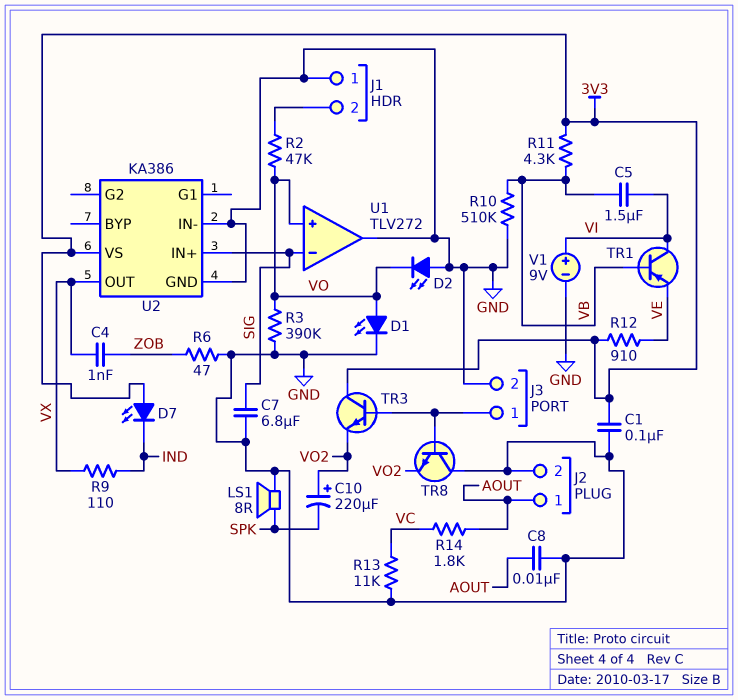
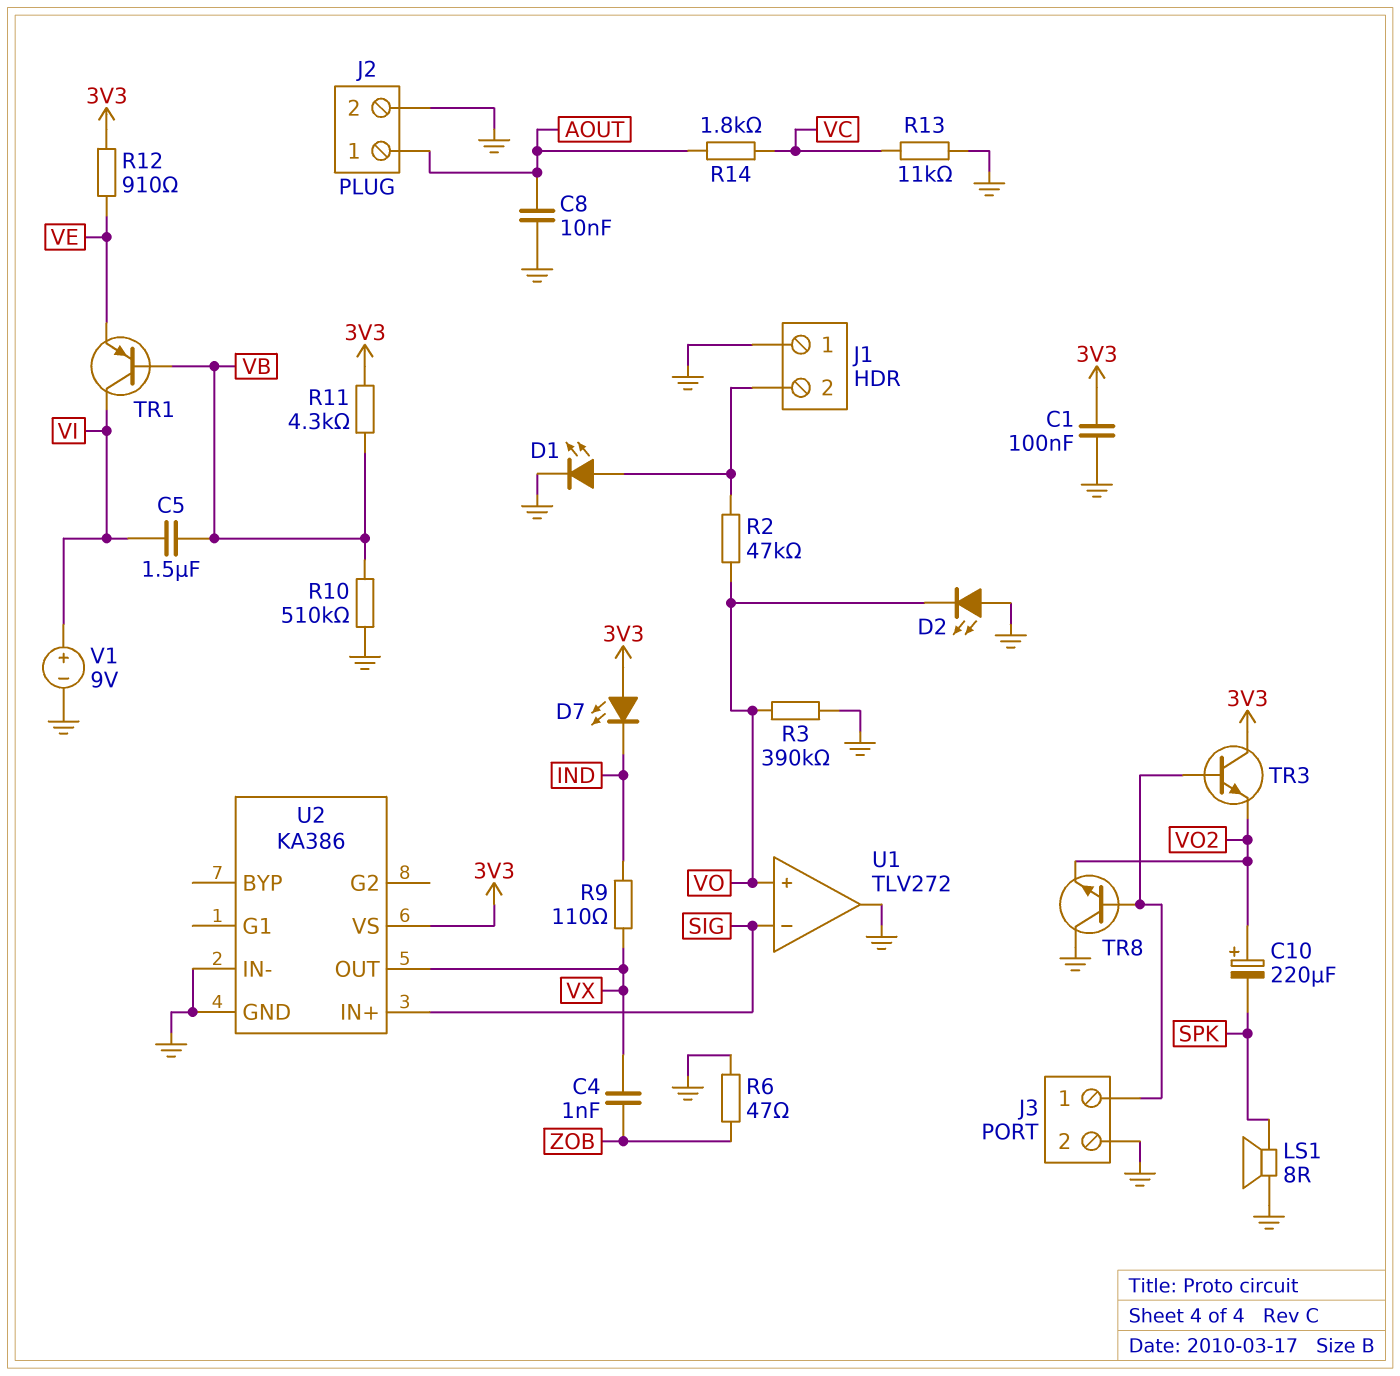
C7: 6.8uF (GND, SIG) -> none
D1: LED (A VO, K GND) -> LED (A J1/2, K GND)

